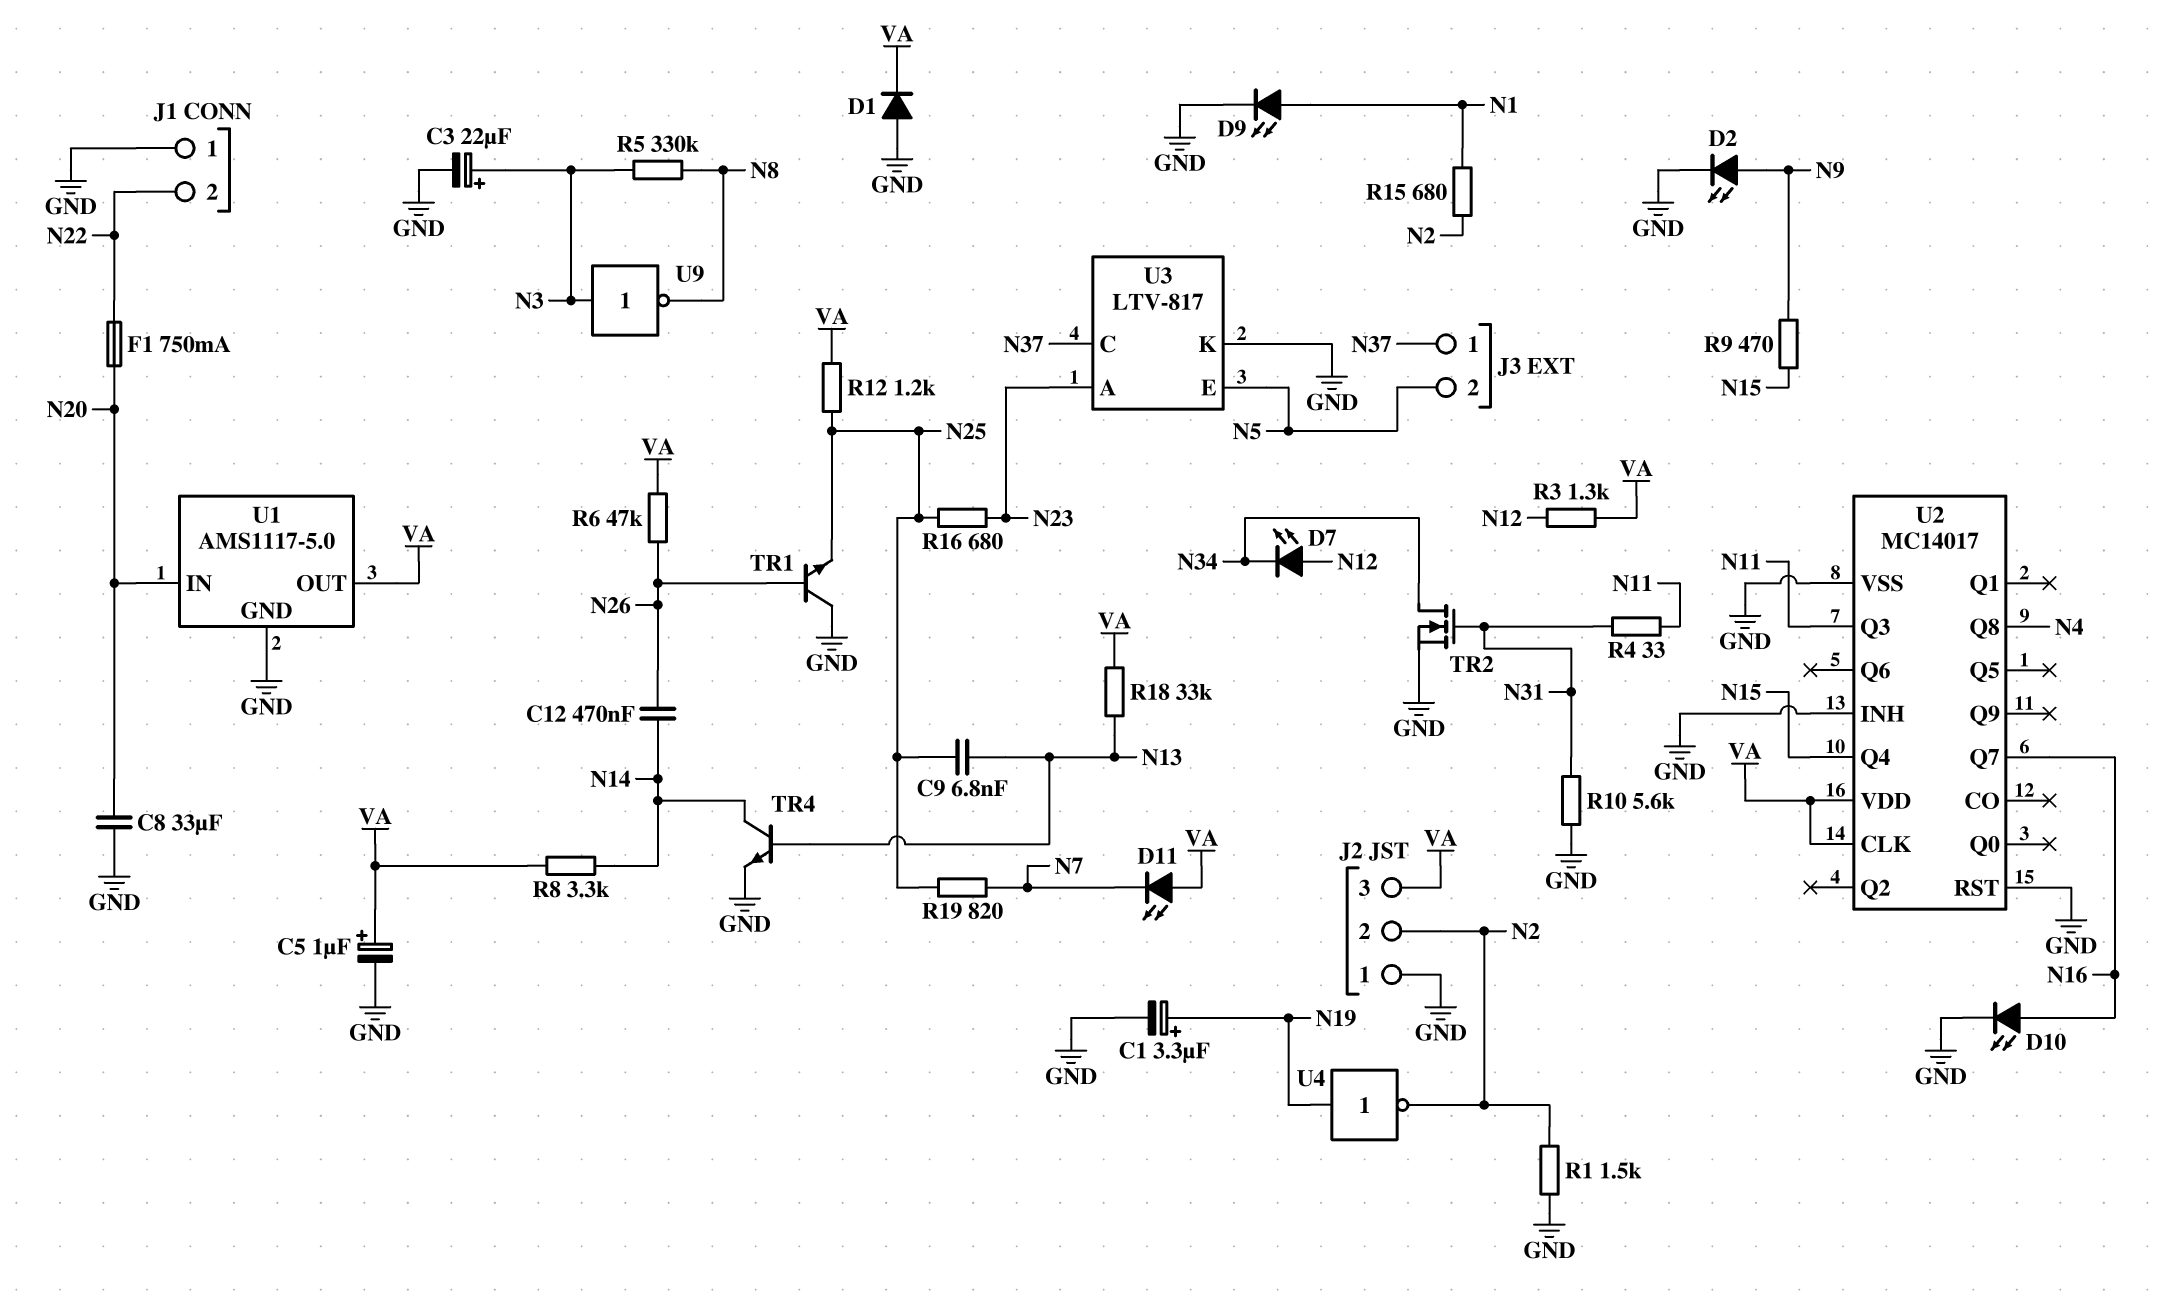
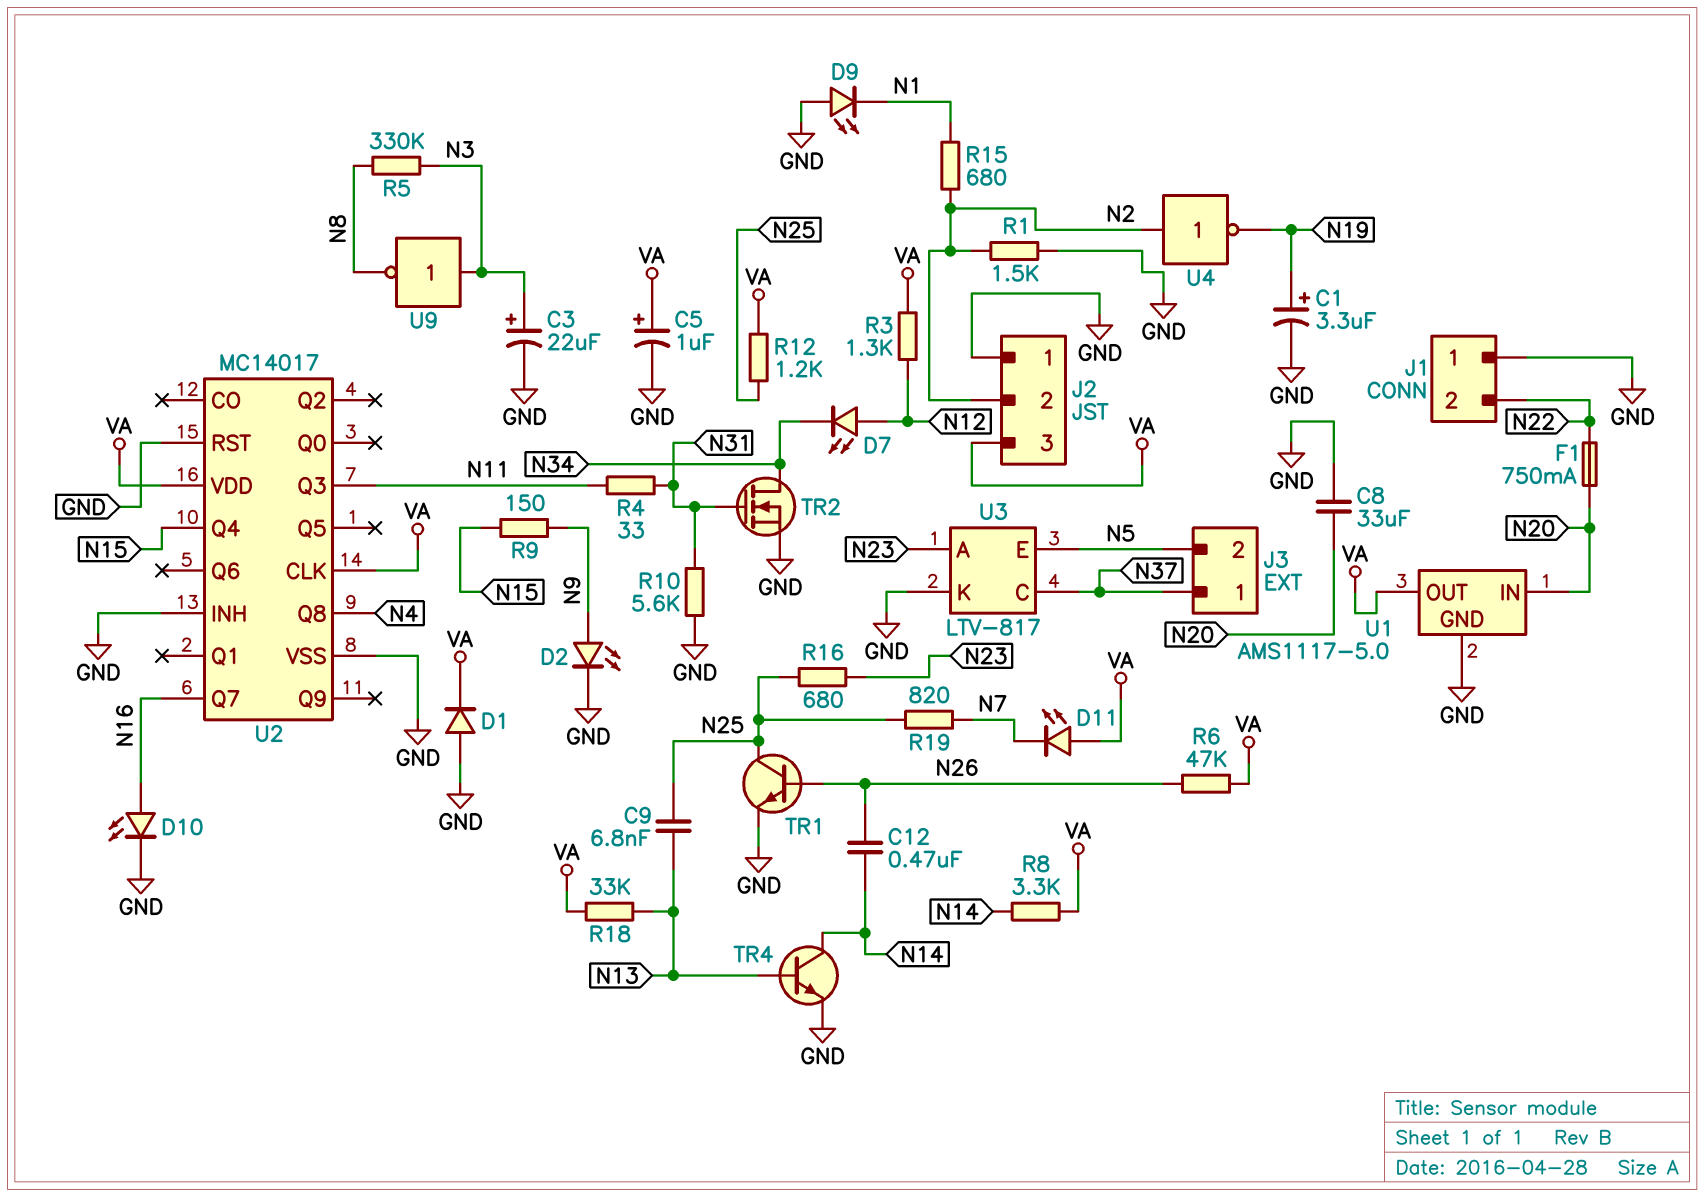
D9: LED (A N1, K GND) -> LED (A GND, K N1)
R9: 470 (N9, N15) -> 150 (N9, N15)
TR1: NPN (B N26, C GND, E N25) -> NPN (B N26, C N25, E GND)
U4: NOT (in N19, out N2) -> NOT (in N2, out N19)

